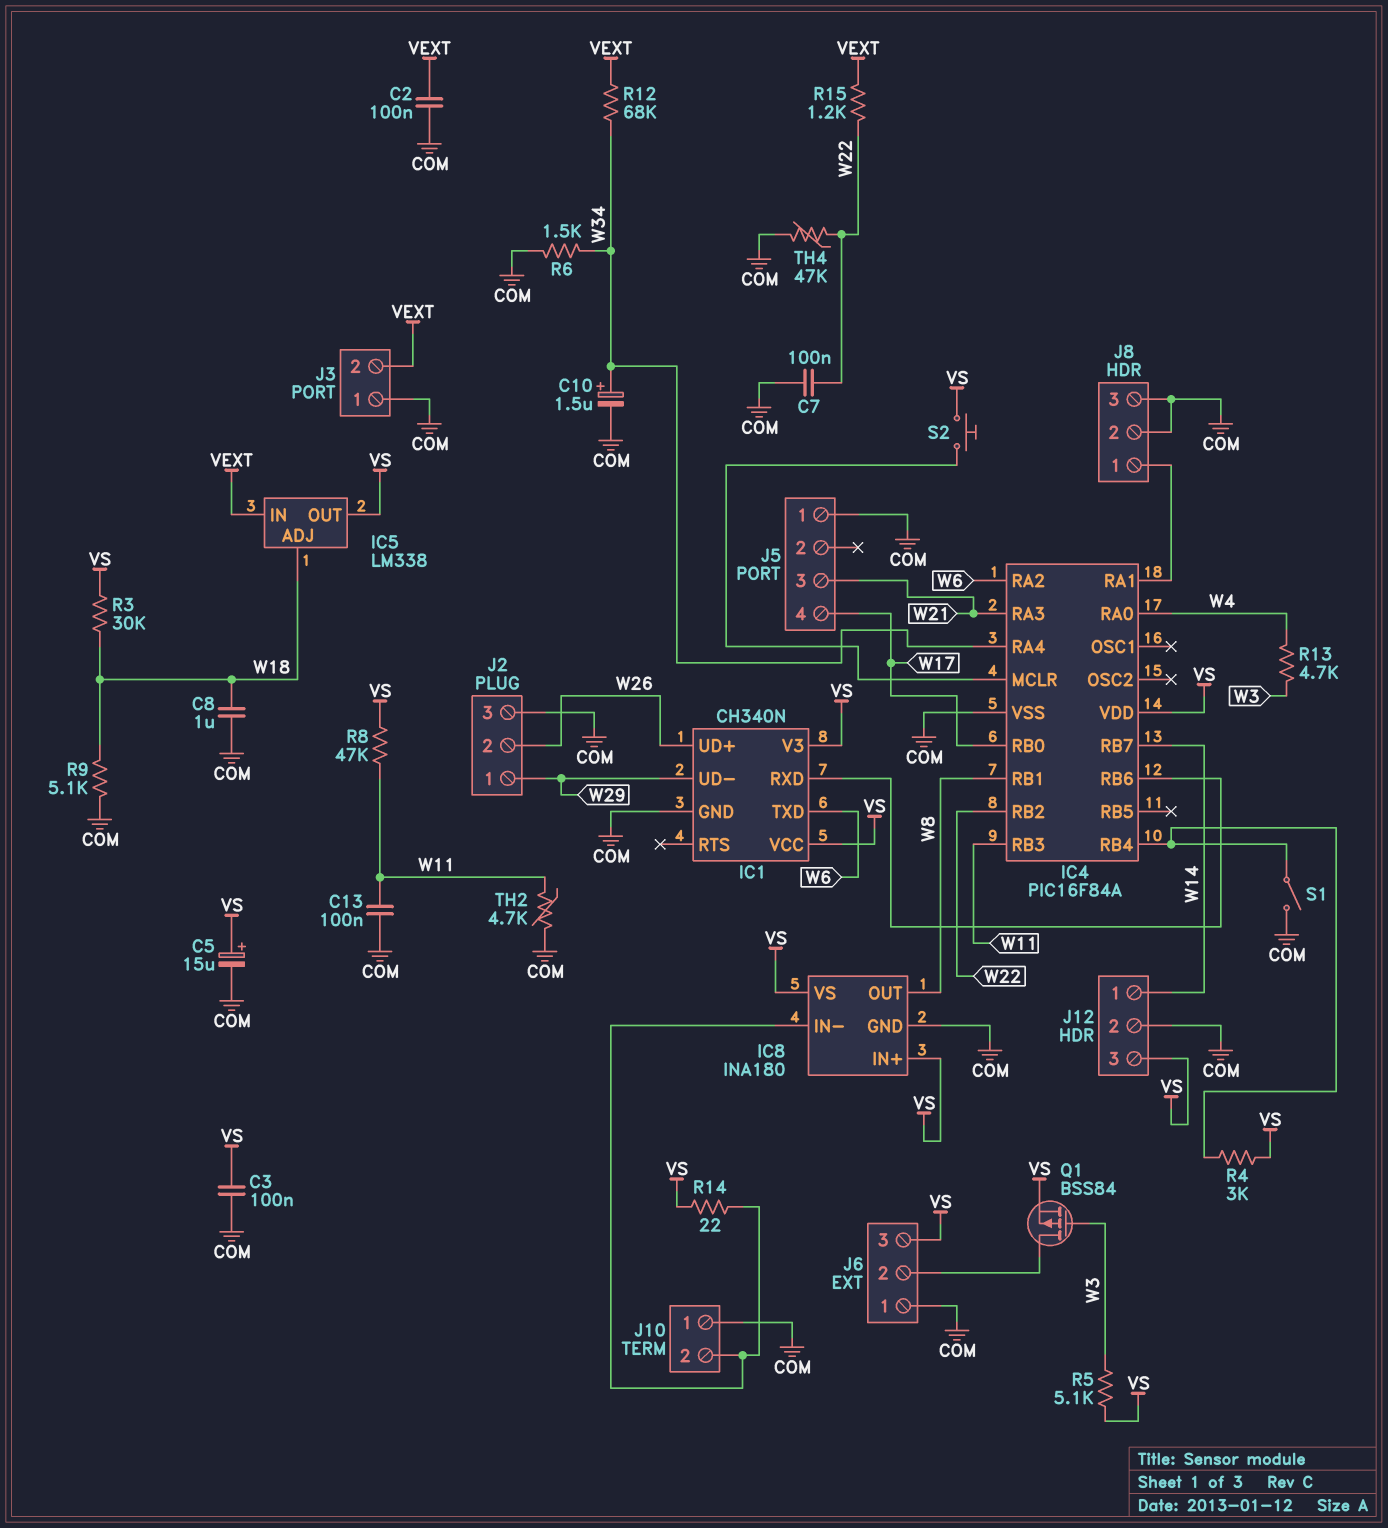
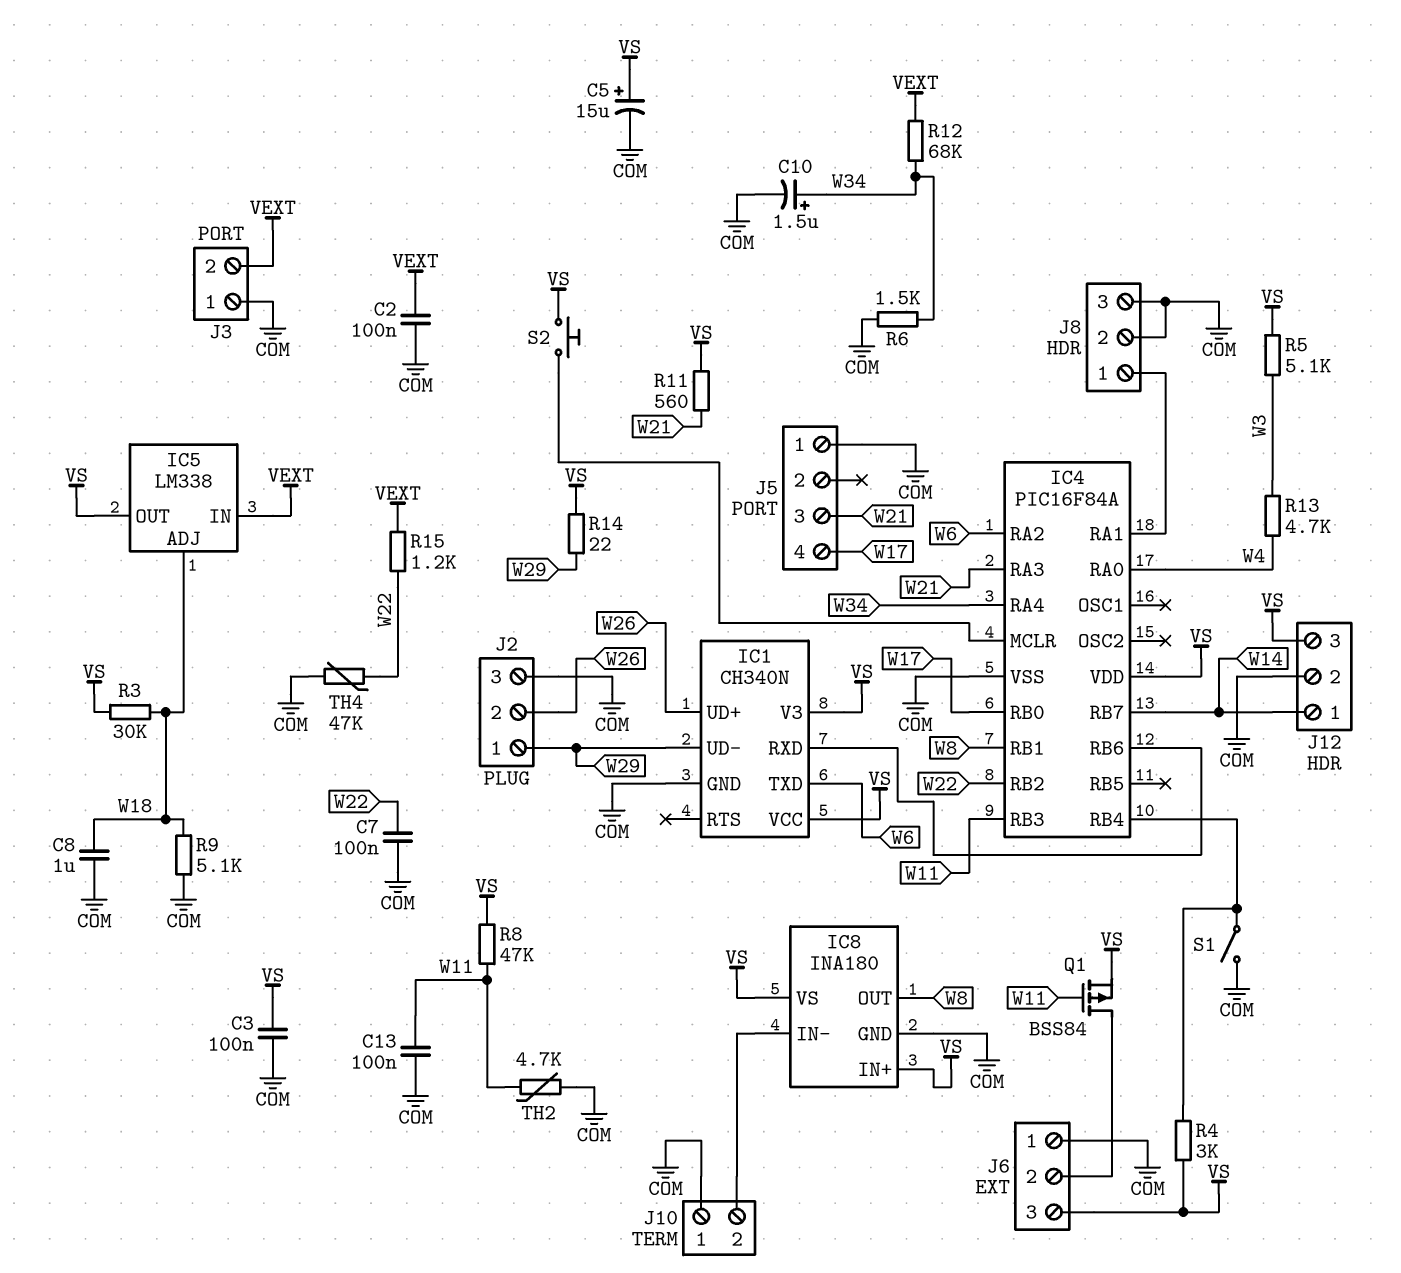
Q1: PMOS BSS84 (G W3, D J6/2, S VS) -> PMOS BSS84 (G W11, D J6/2, S VS)
R11: none -> 560 (VS, W21)
R14: 22 (IC8/IN-, VS) -> 22 (VS, W29)

